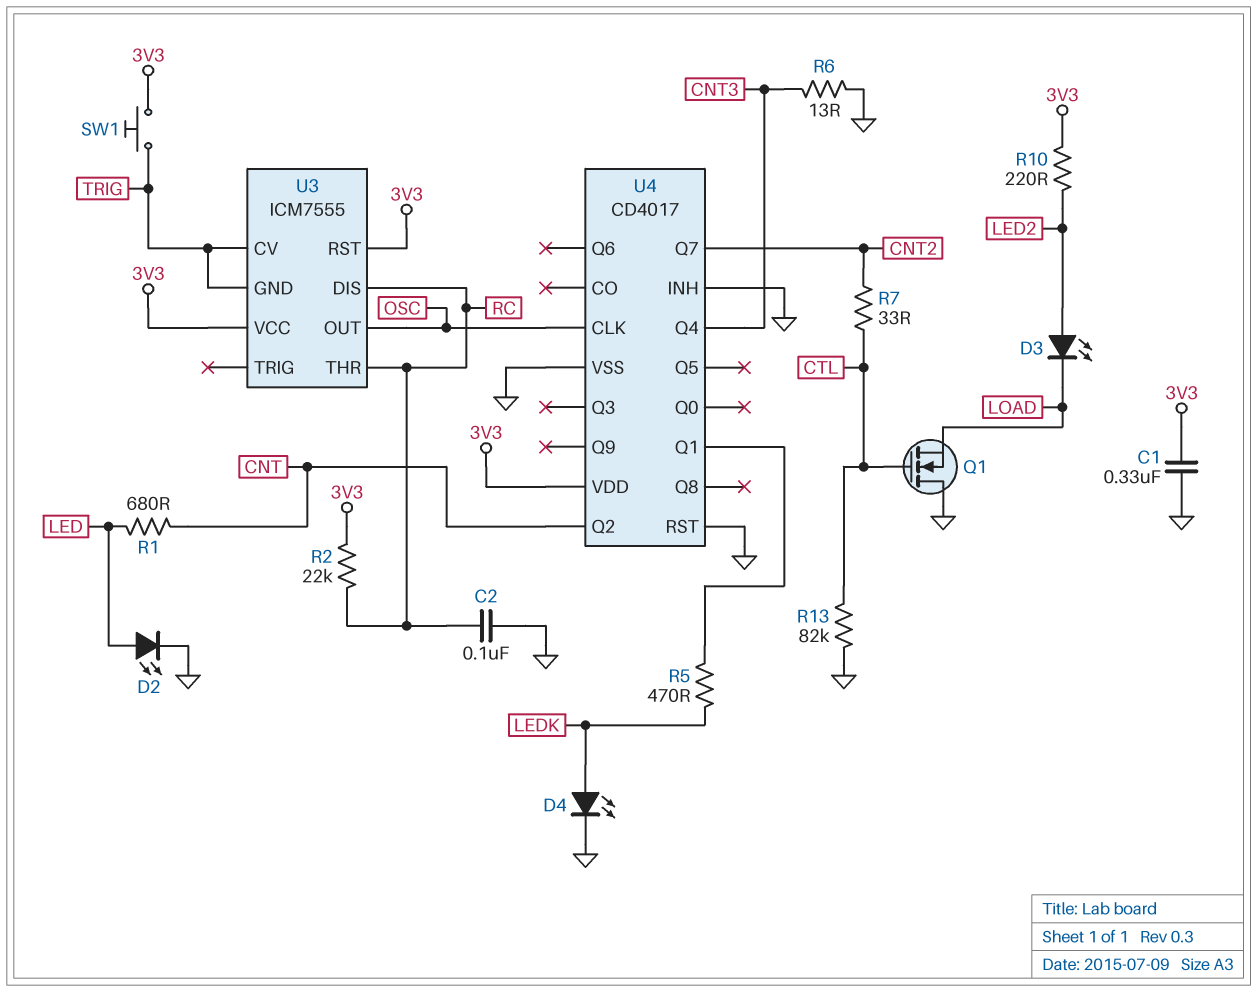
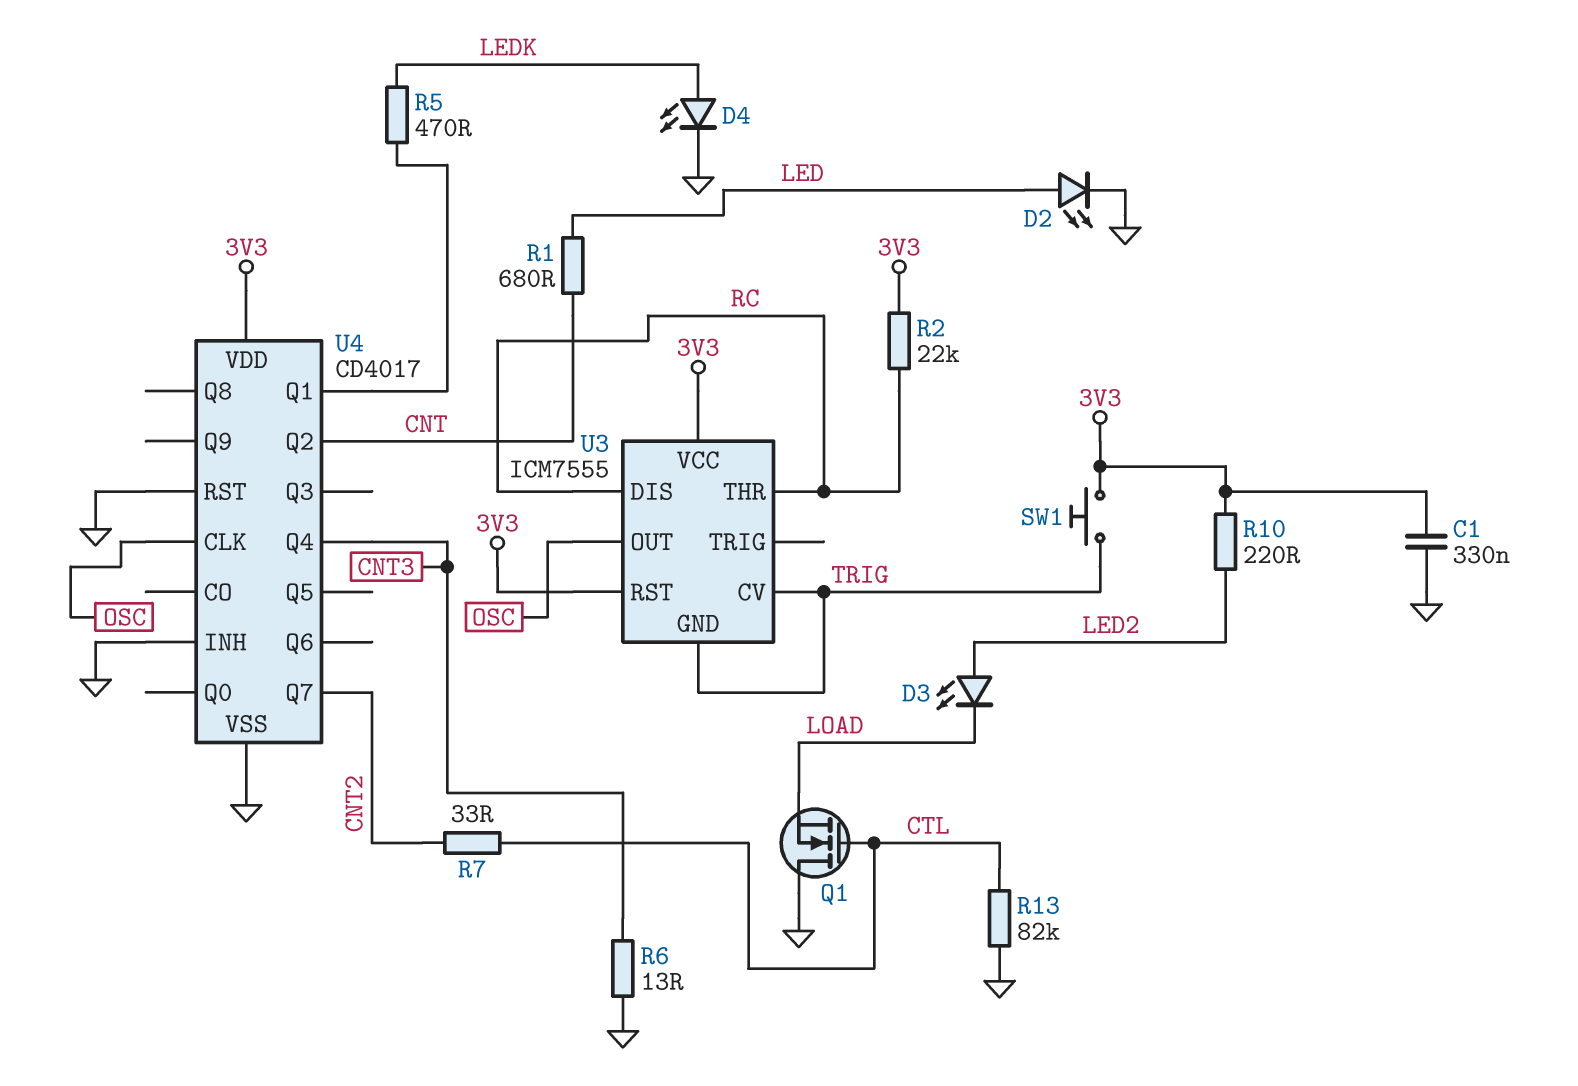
C2: 100nF (GND, RC) -> none

